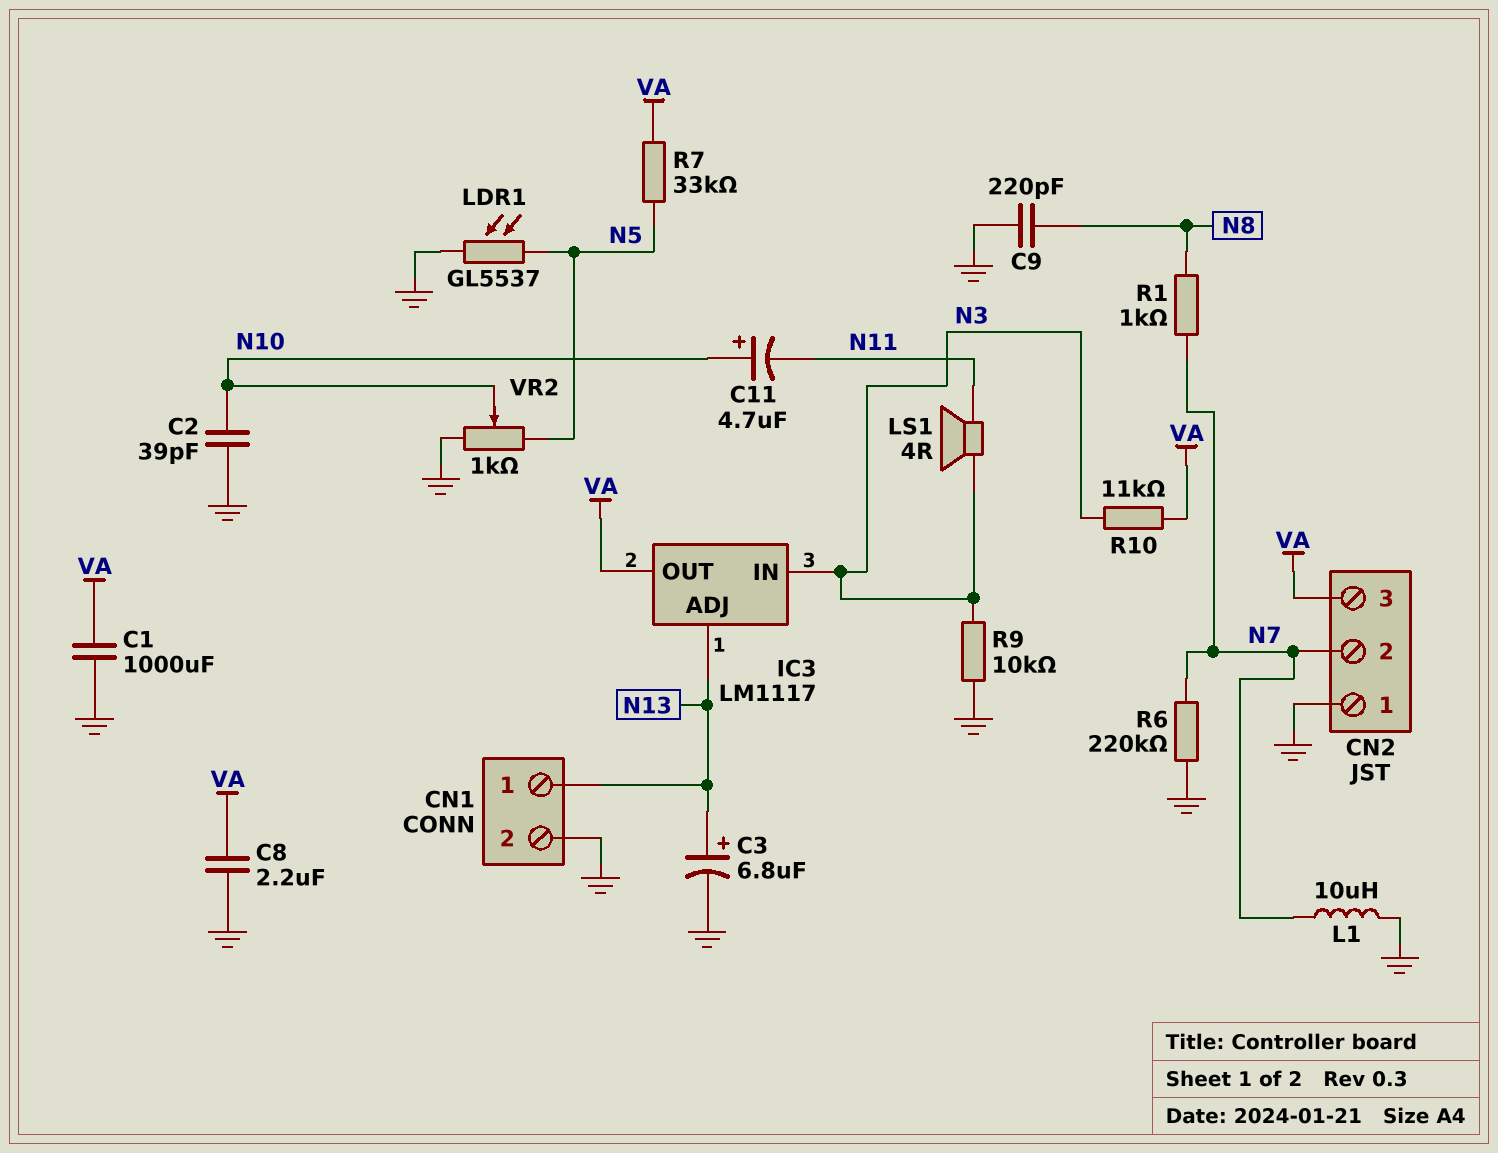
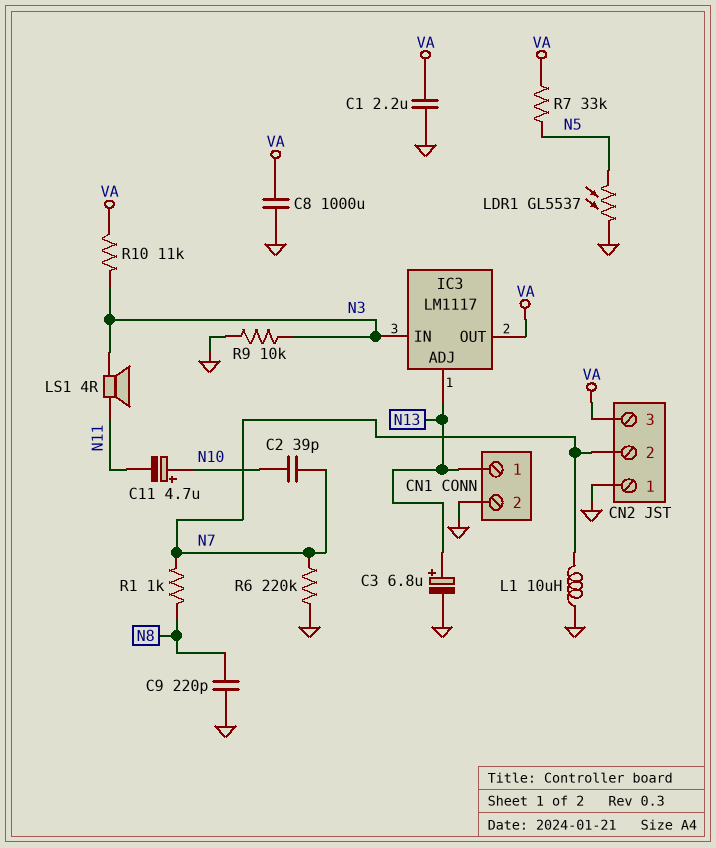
C1: 1000uF (GND, VA) -> 2.2uF (GND, VA)
C2: 39pF (GND, N10) -> 39pF (N7, N10)
C8: 2.2uF (GND, VA) -> 1000uF (GND, VA)
VR2: 1k (GND, N5, wiper N10) -> none

